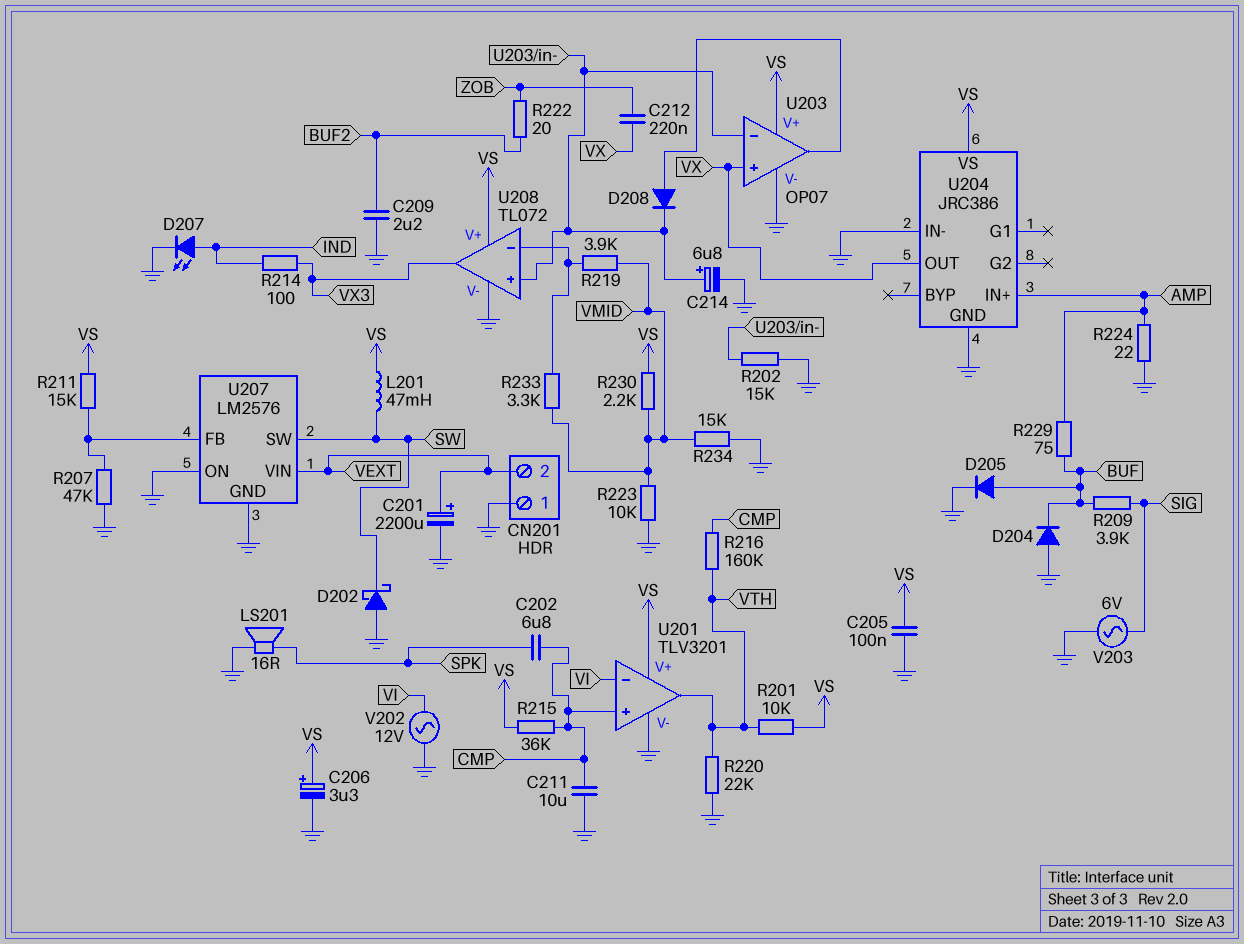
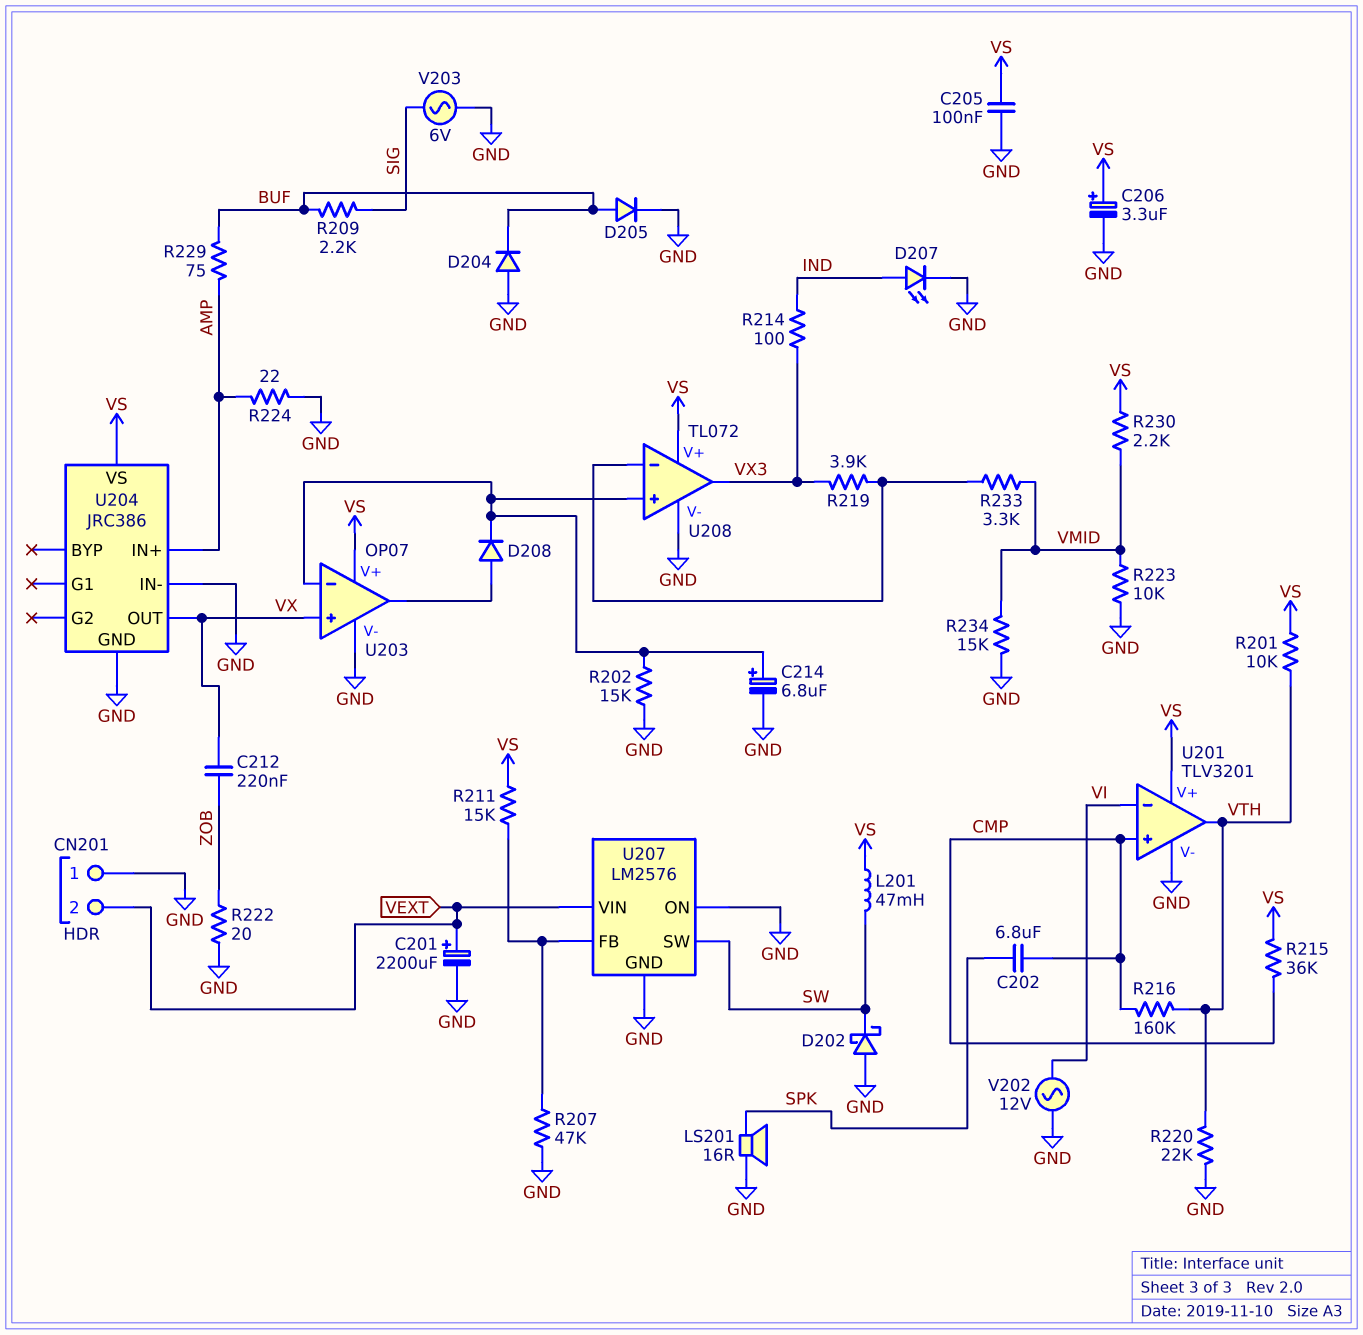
C209: 2.2uF (BUF2, GND) -> none
C211: 10uF (CMP, GND) -> none
R209: 3.9k (BUF, SIG) -> 2.2k (BUF, SIG)
R219: 3.9k (U208/in-, VMID) -> 3.9k (U208/in-, VX3)
R222: 20 (BUF2, ZOB) -> 20 (GND, ZOB)

